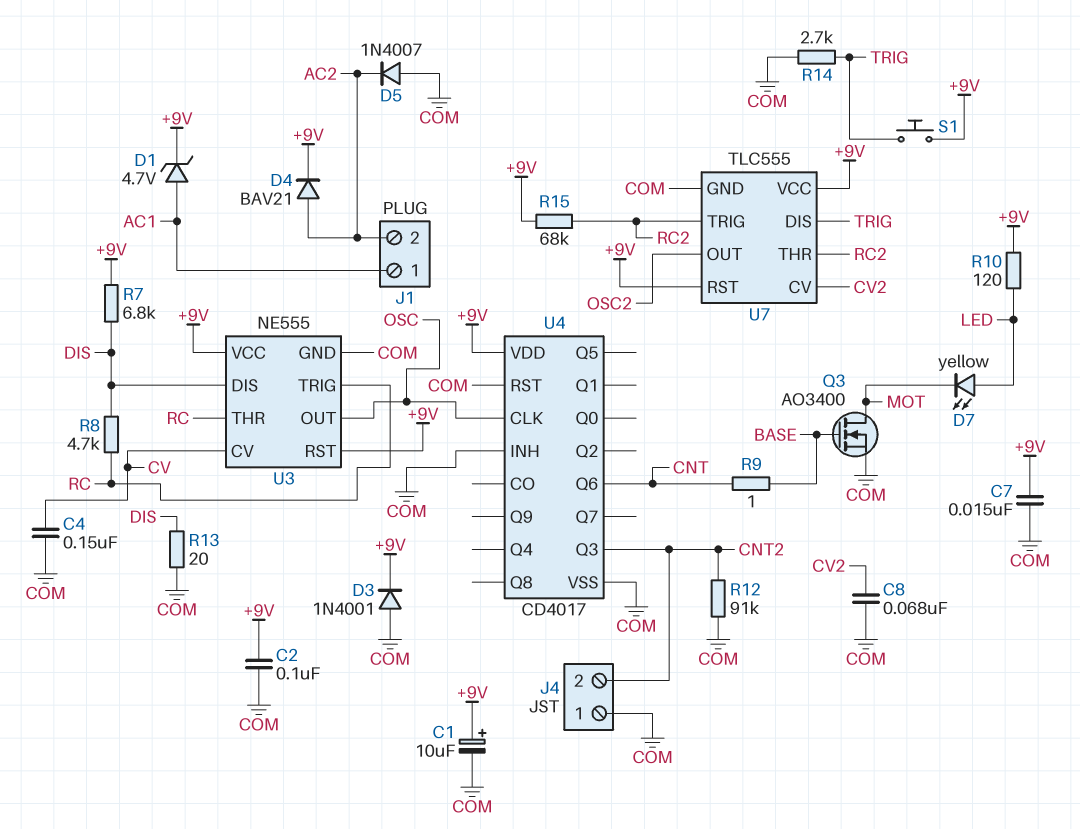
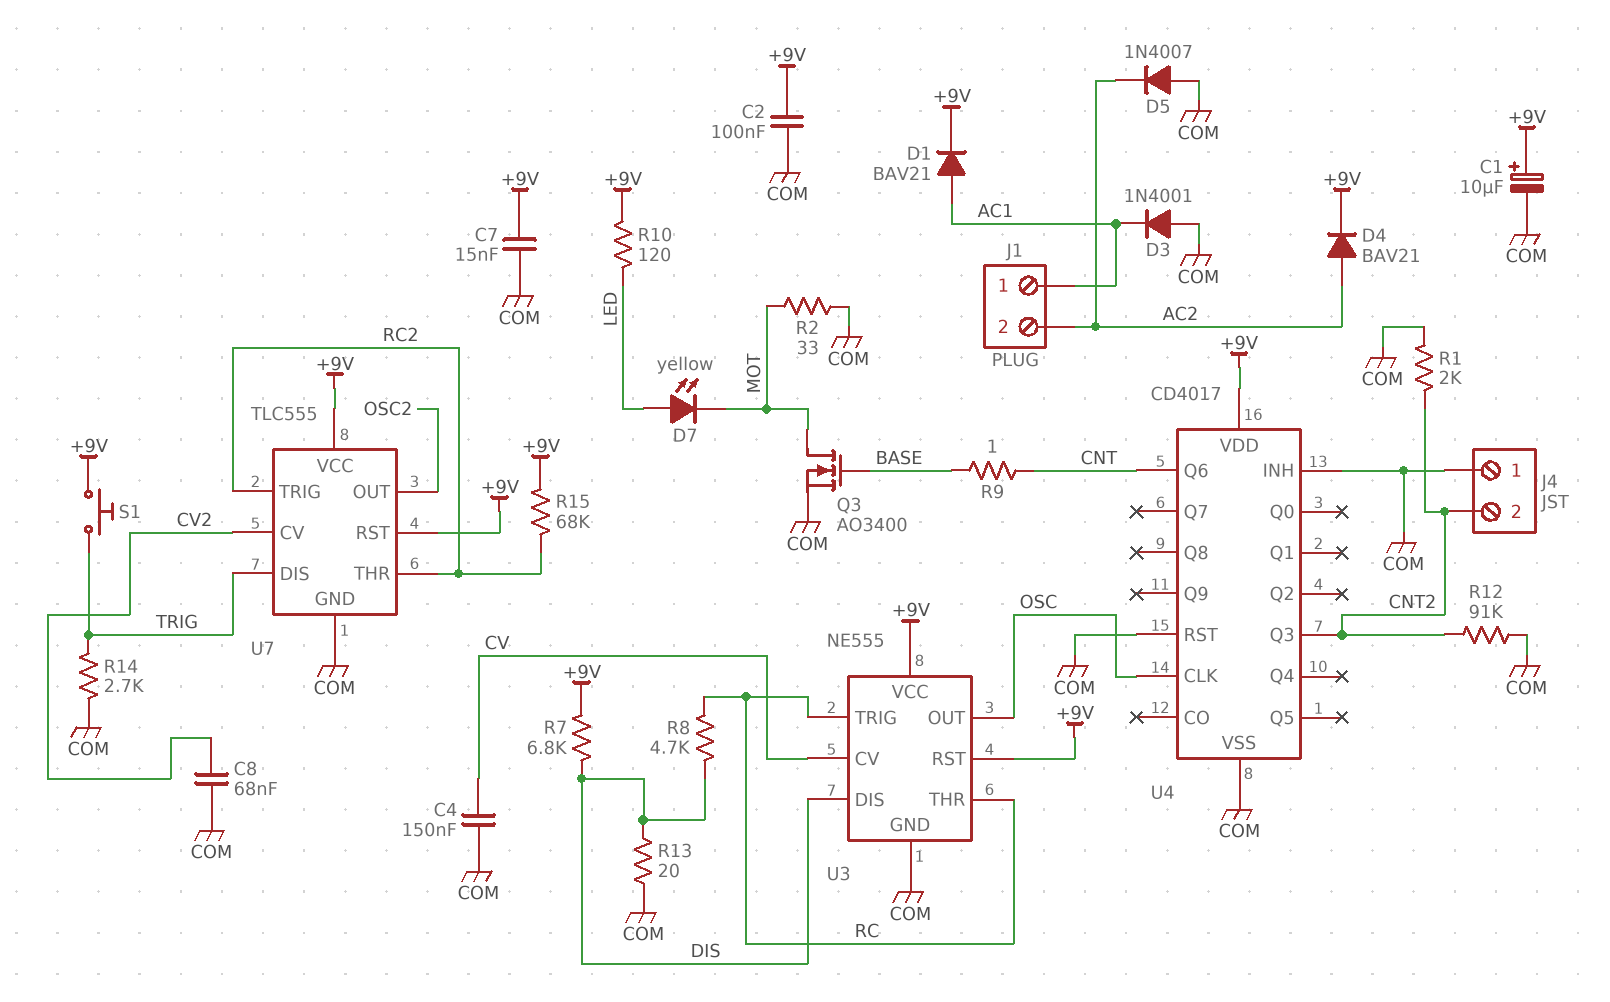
D1: zener 4.7V (A AC1, K +9V) -> diode BAV21 (A AC1, K +9V)
D3: diode 1N4001 (A COM, K +9V) -> diode 1N4001 (A COM, K AC1)
R1: none -> 2k (CNT2, COM)
R2: none -> 33 (COM, MOT)

